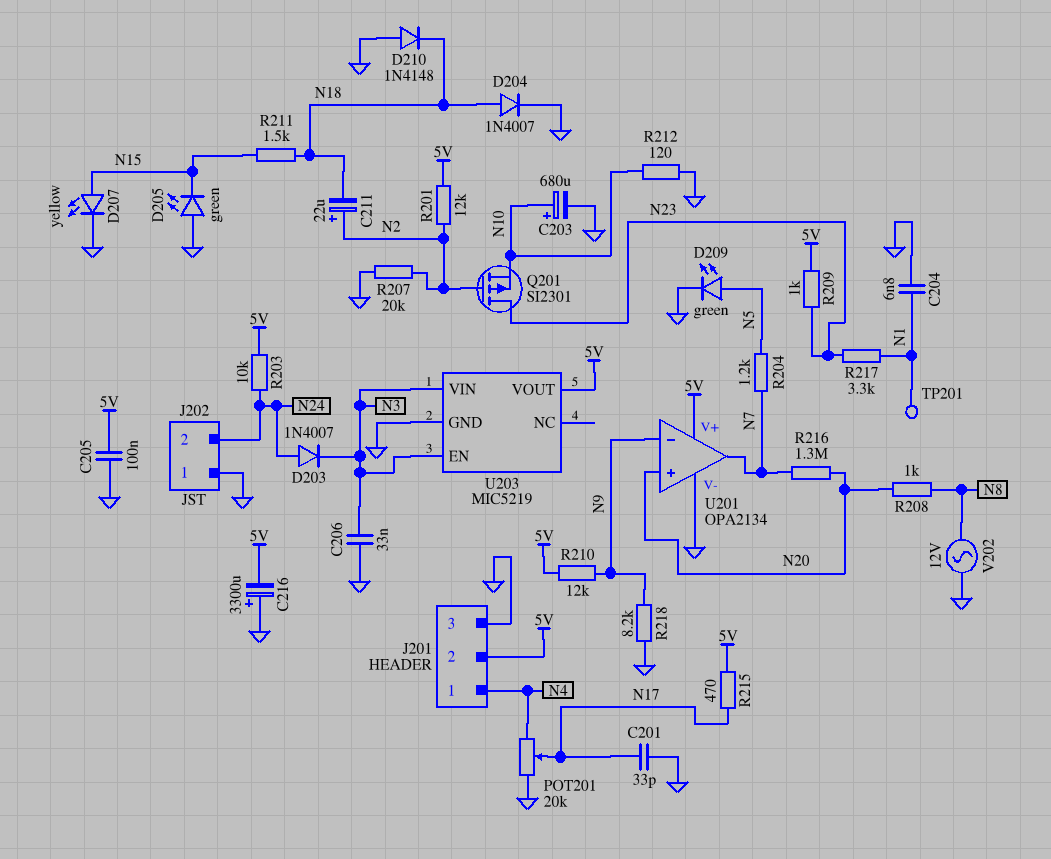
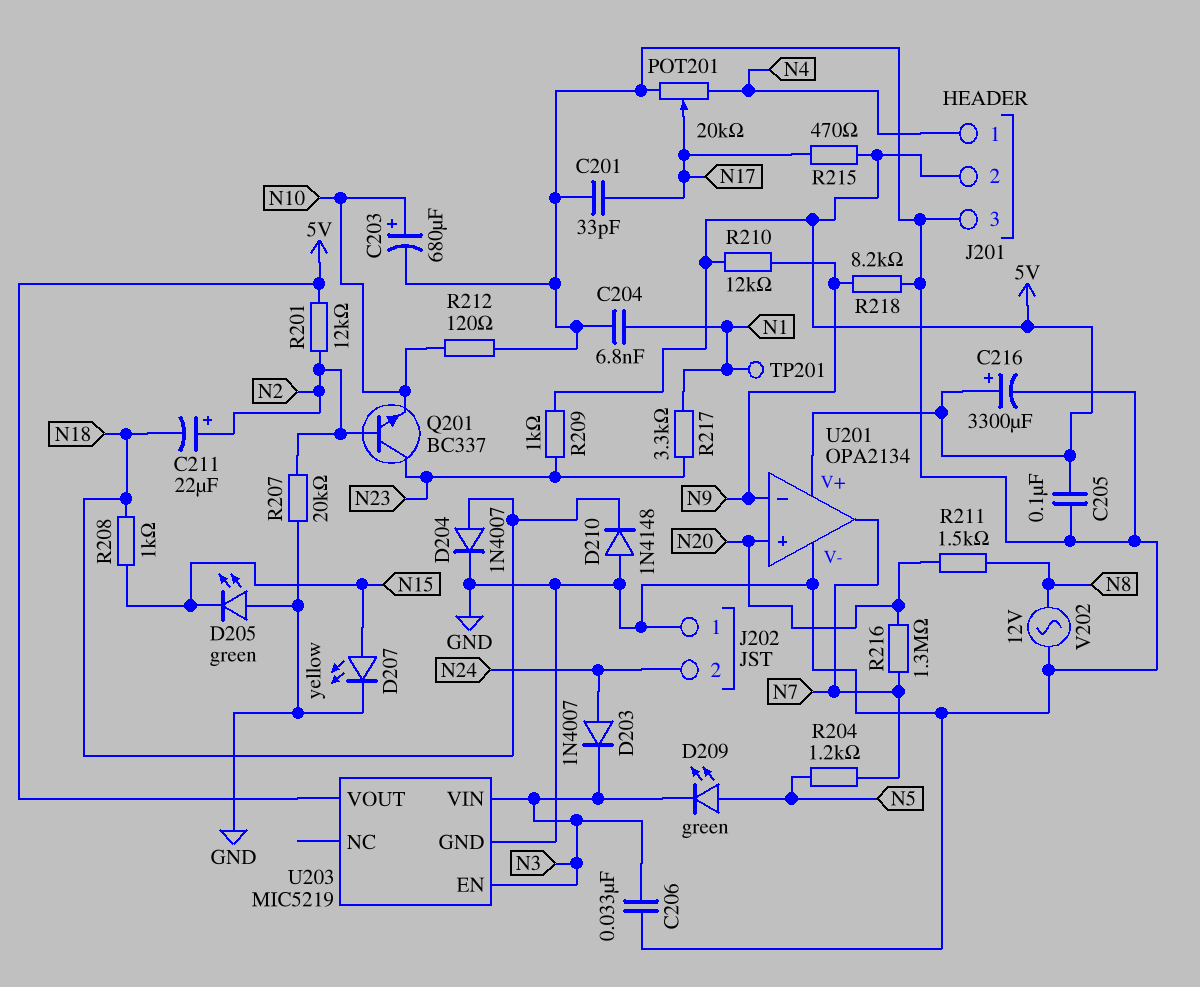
C216: 3300uF (plus GND, minus 5V) -> 3300uF (plus 5V, minus GND)
D209: LED green (A N5, K GND) -> LED green (A N5, K N3)
Q201: PMOS SI2301 (G N2, D N23, S N10) -> NPN BC337 (B N2, C N23, E N10)
R203: 10k (5V, N24) -> none
R208: 1k (N8, N20) -> 1k (N15, N18)
R211: 1.5k (N15, N18) -> 1.5k (N8, N20)

